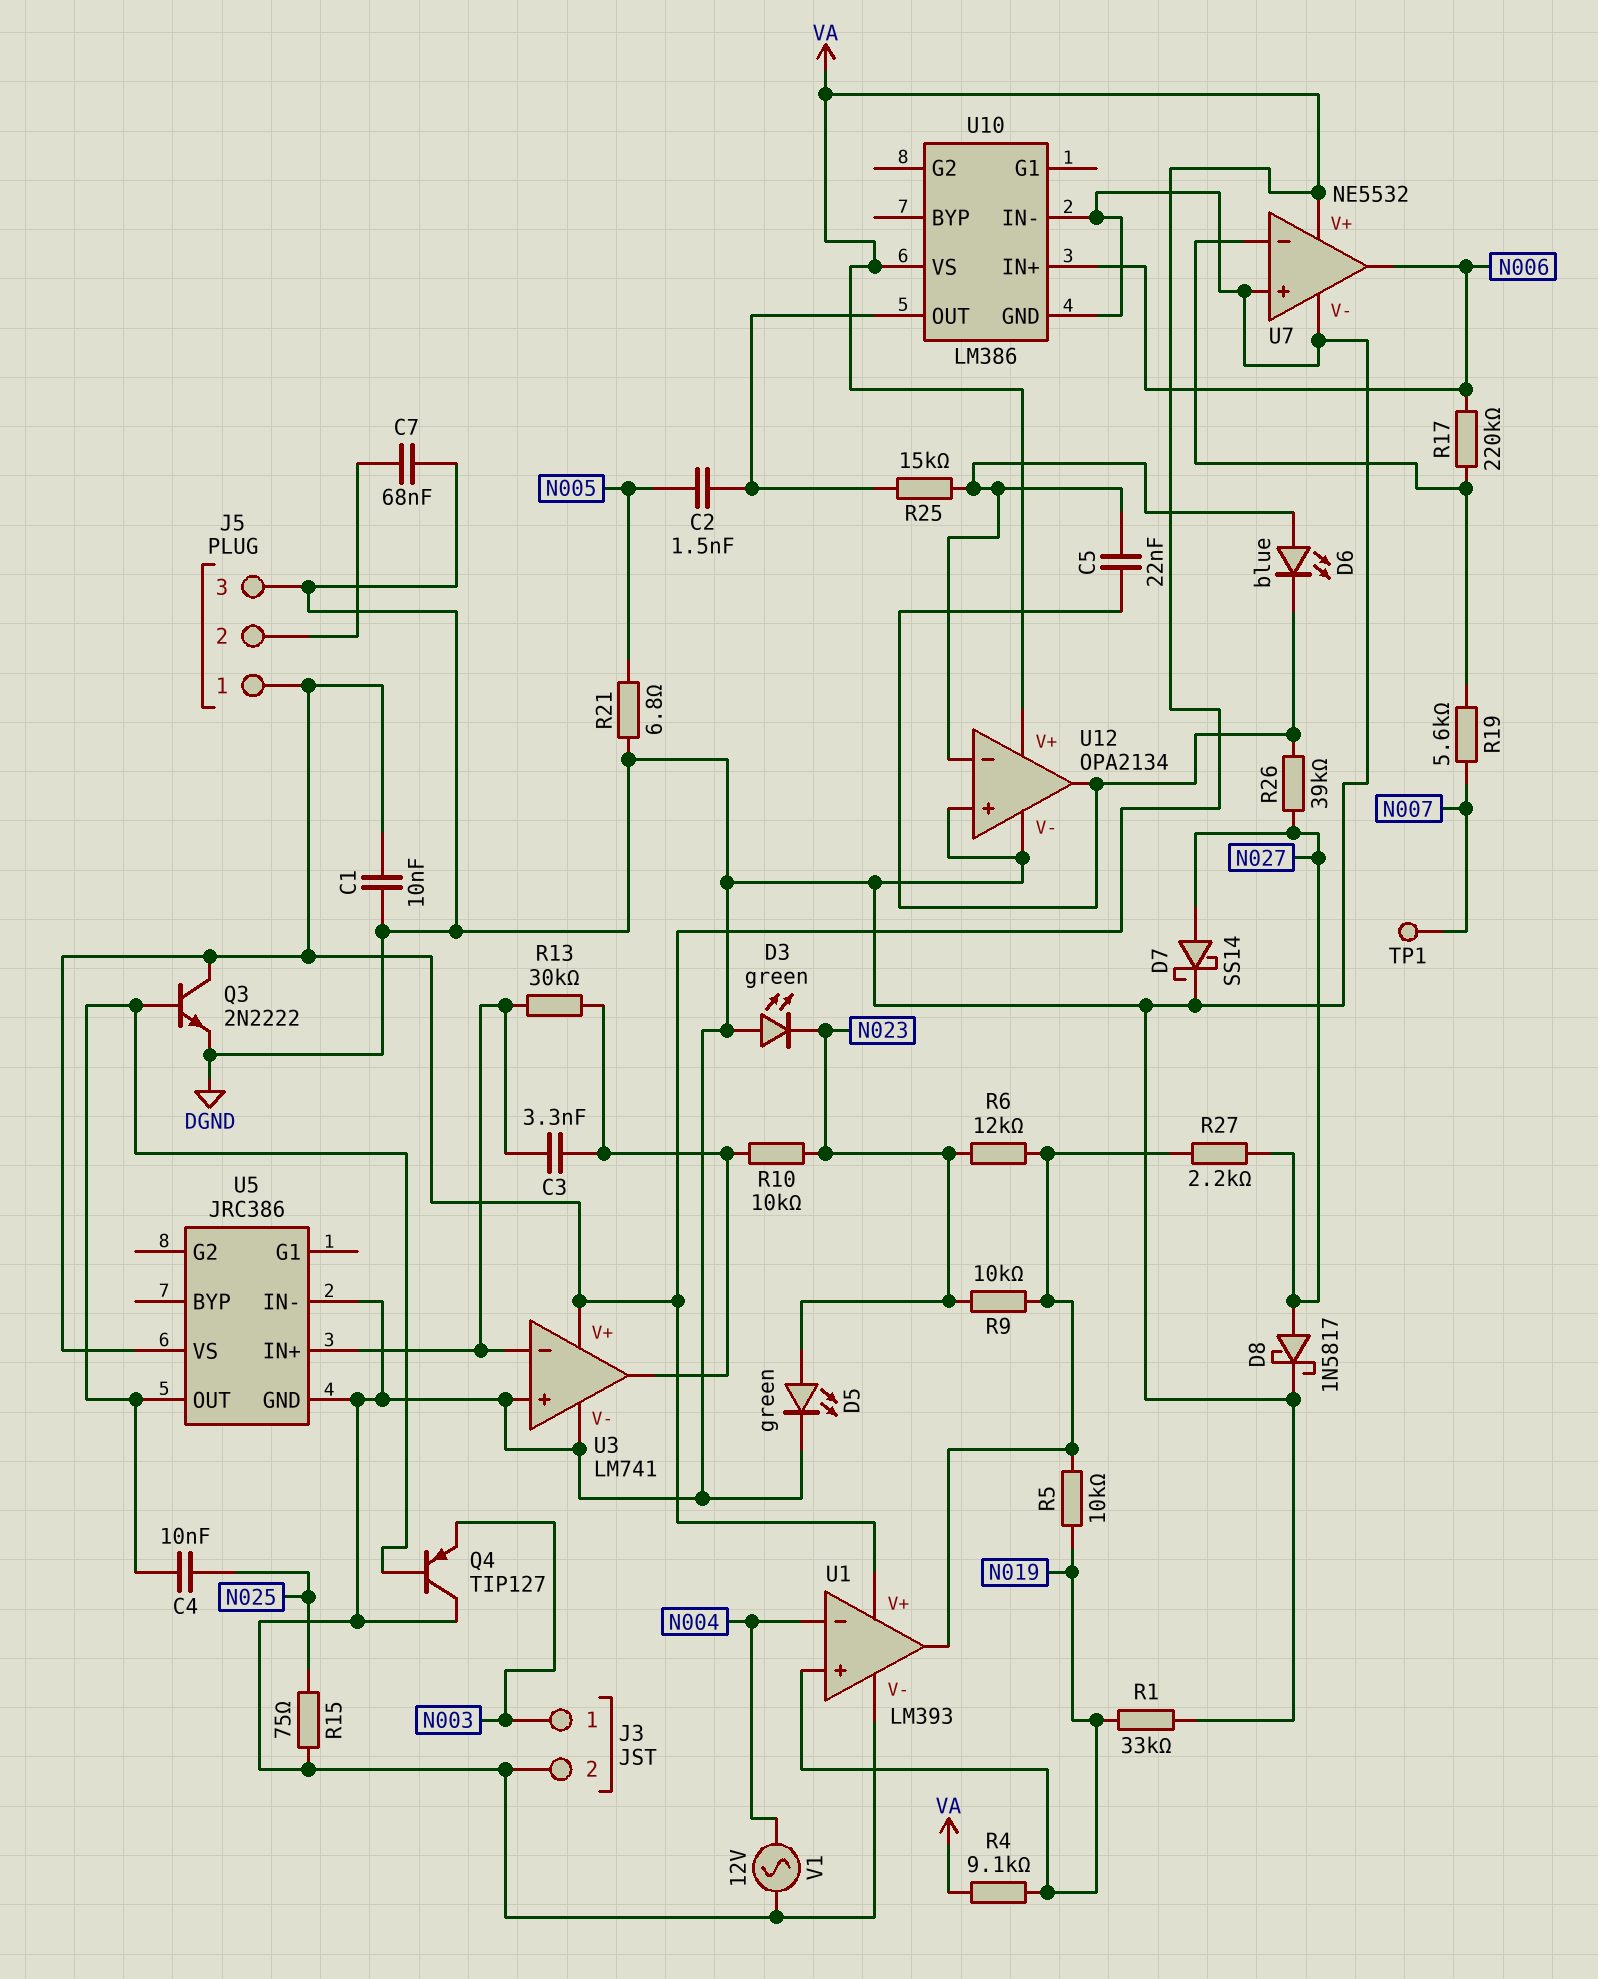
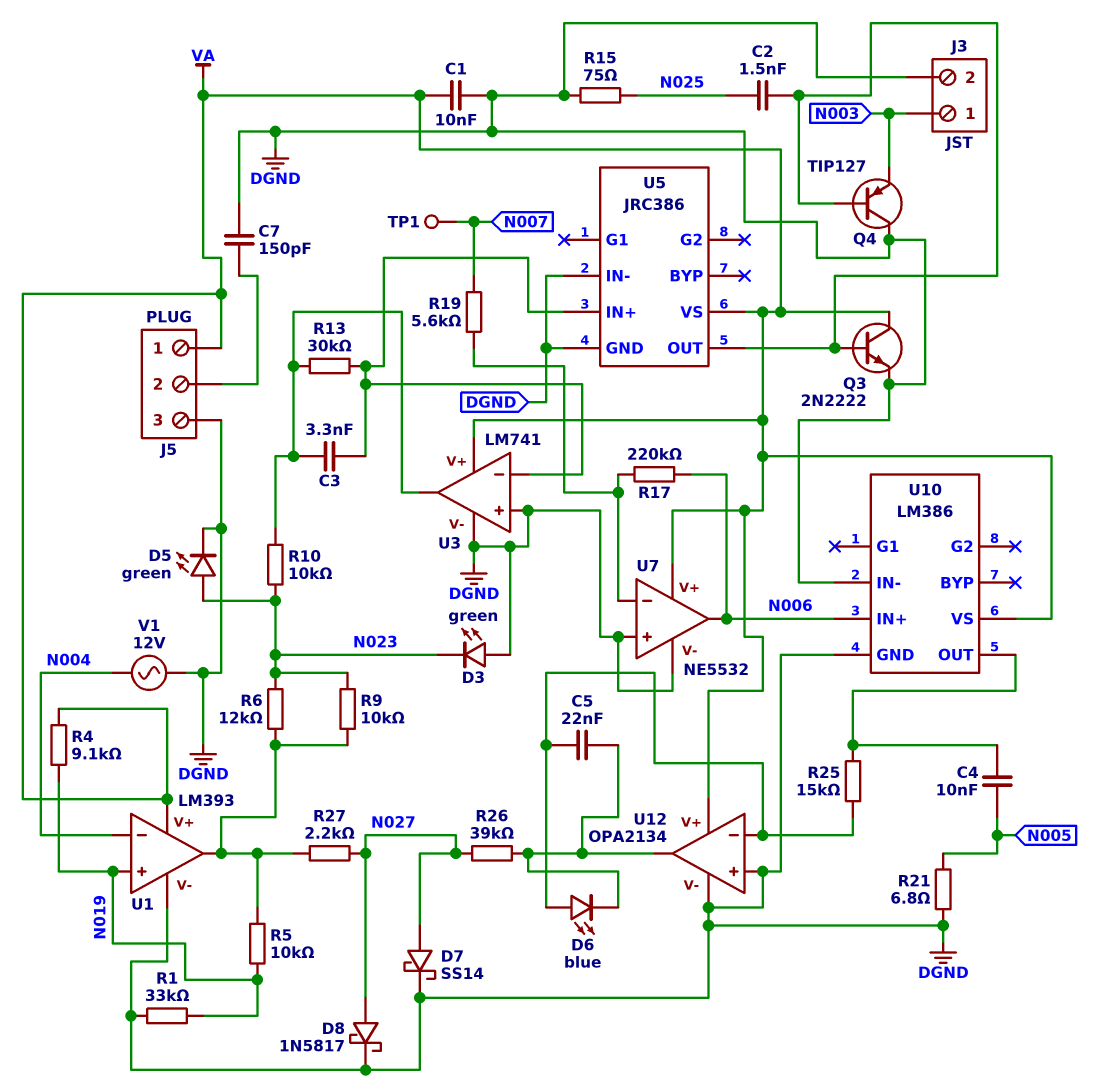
C2: 1.5nF (N005, U10/OUT) -> 1.5nF (N025, U5/OUT)
C4: 10nF (N025, U5/OUT) -> 10nF (N005, U10/OUT)
C7: 68nF (DGND, J5/2) -> 150pF (DGND, J5/2)

